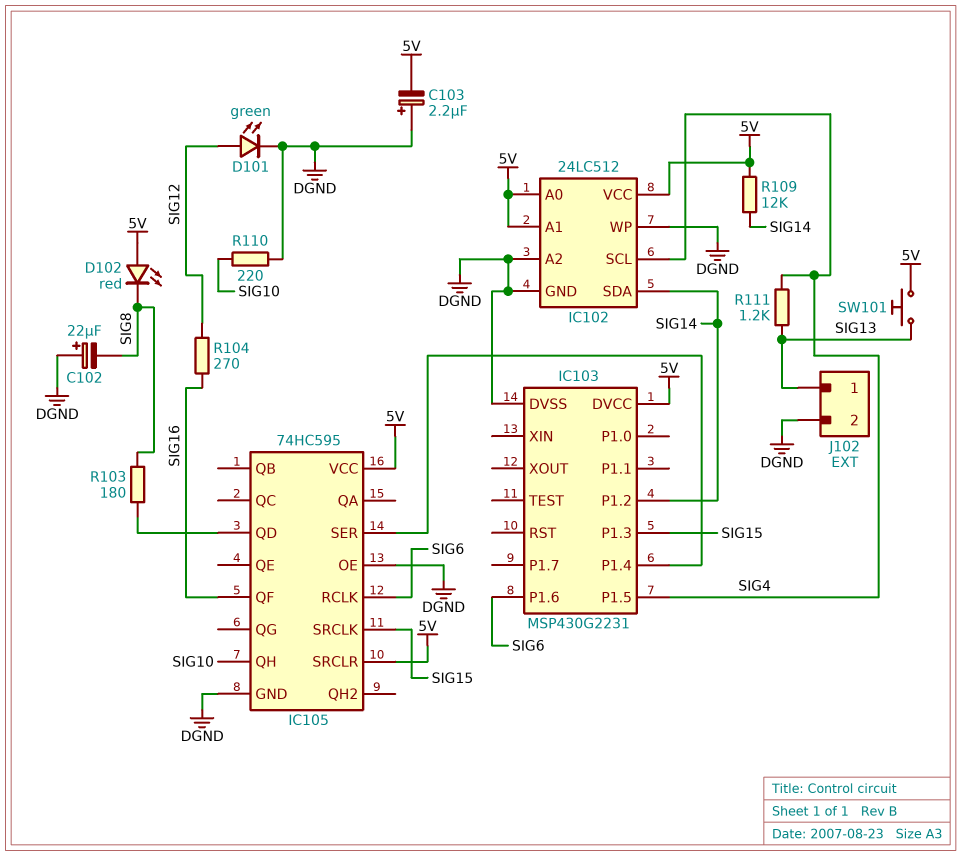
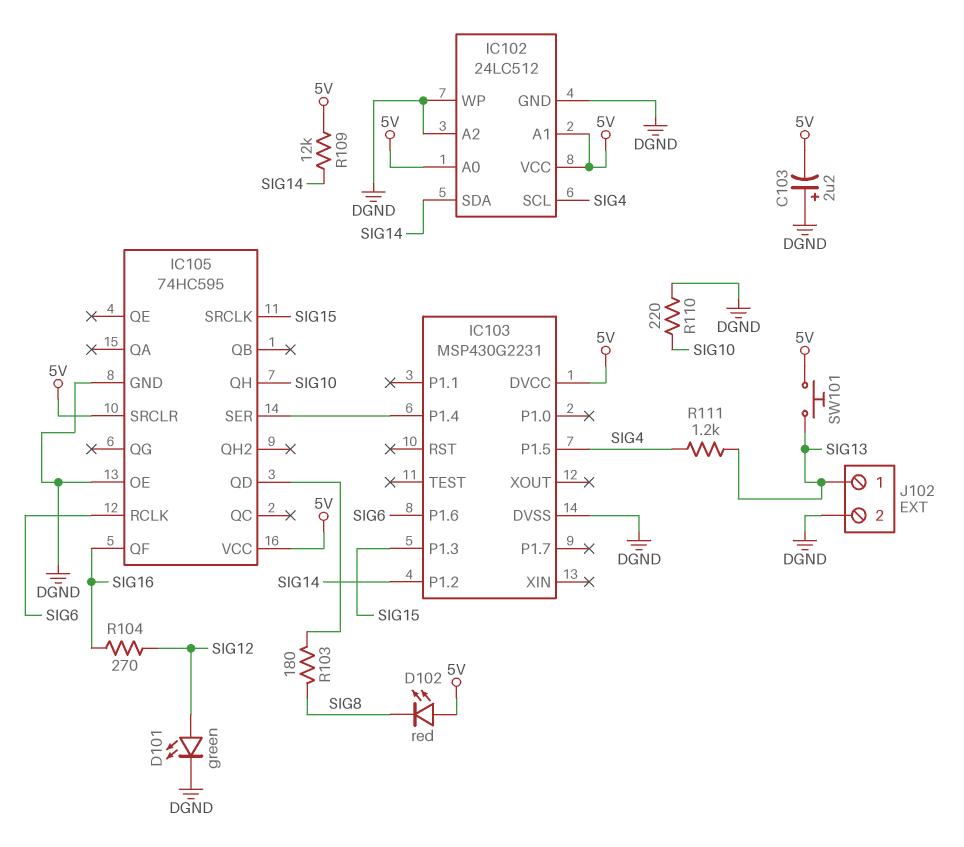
C102: 22uF (plus DGND, minus SIG8) -> none

